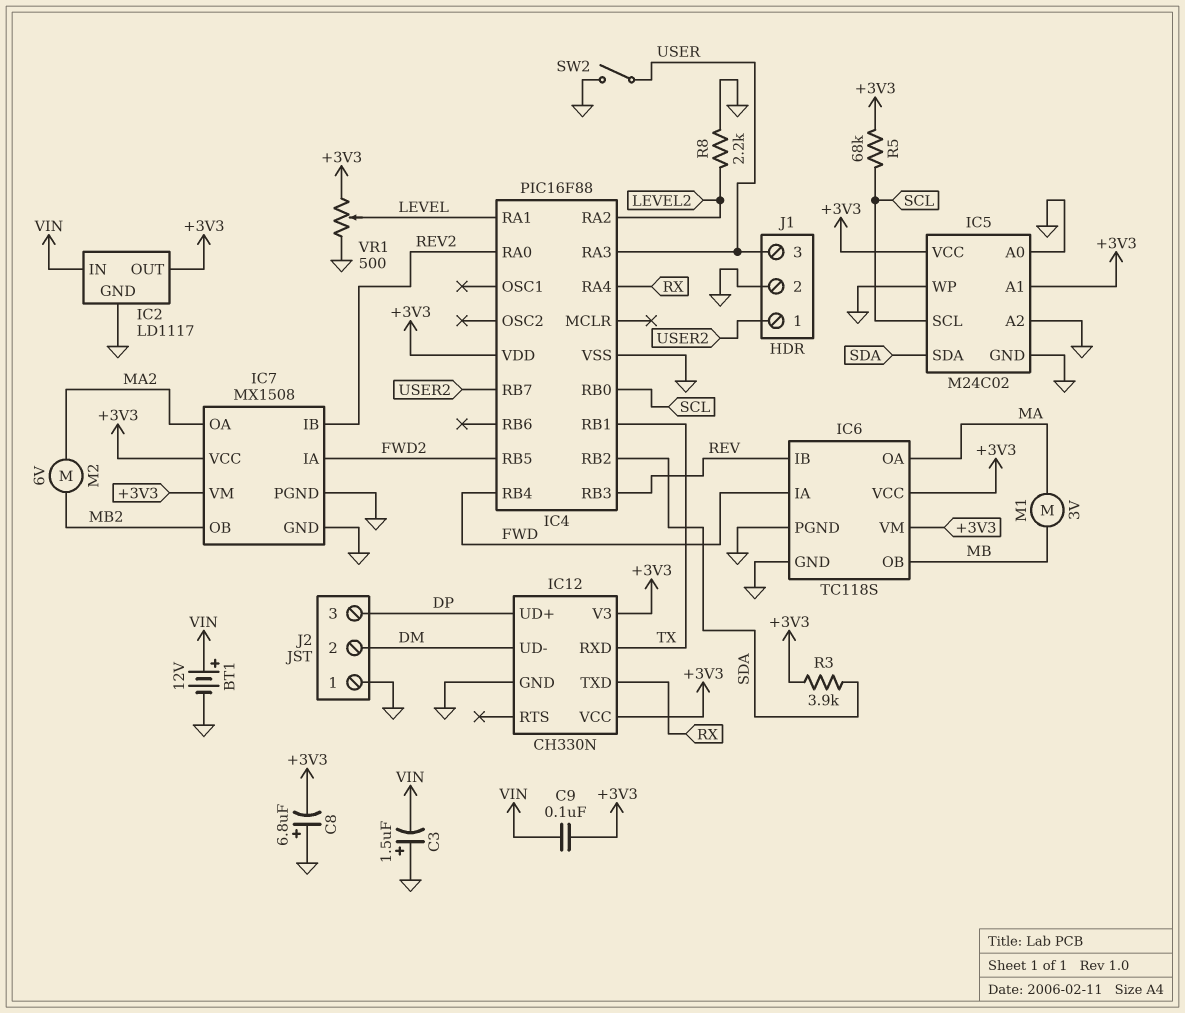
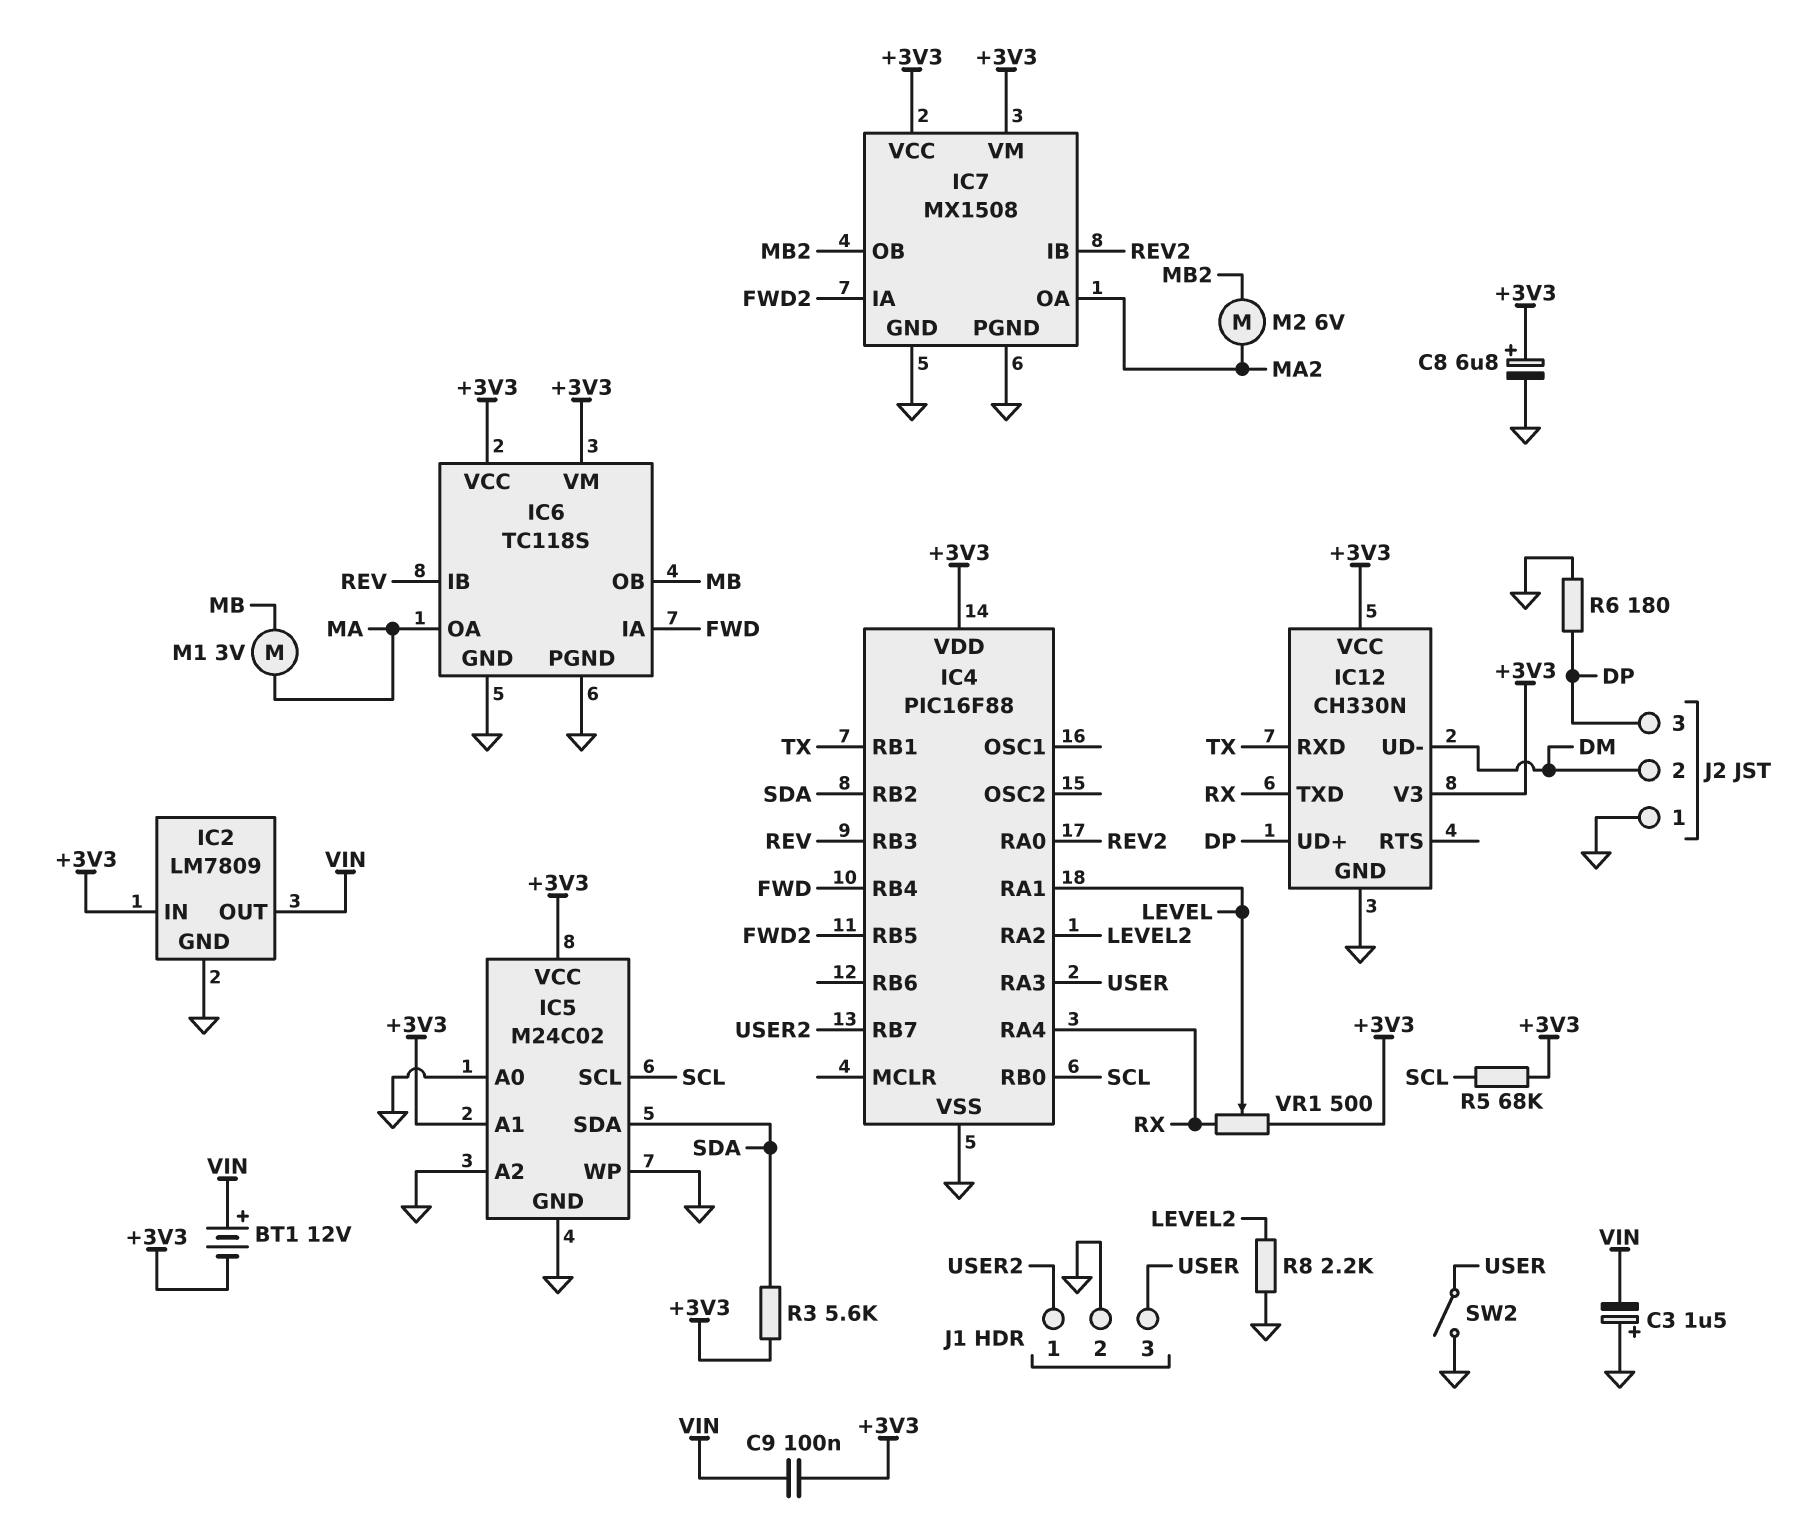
BT1: 12V (plus VIN, minus GND) -> 12V (plus VIN, minus +3V3)
C8: 6.8uF (plus GND, minus +3V3) -> 6.8uF (plus +3V3, minus GND)
IC2: LD1117 -> LM7809
IC2 pin IN: VIN -> +3V3
IC2 pin OUT: +3V3 -> VIN
R3: 3.9k (+3V3, SDA) -> 5.6k (+3V3, SDA)
R6: none -> 180 (DP, GND)
VR1: 500 (+3V3, GND, wiper LEVEL) -> 500 (+3V3, RX, wiper LEVEL)

